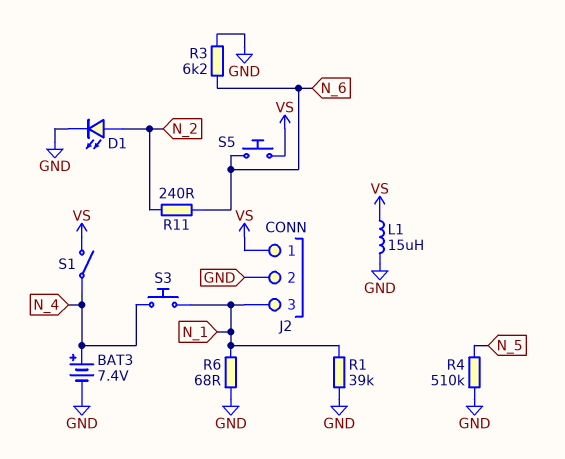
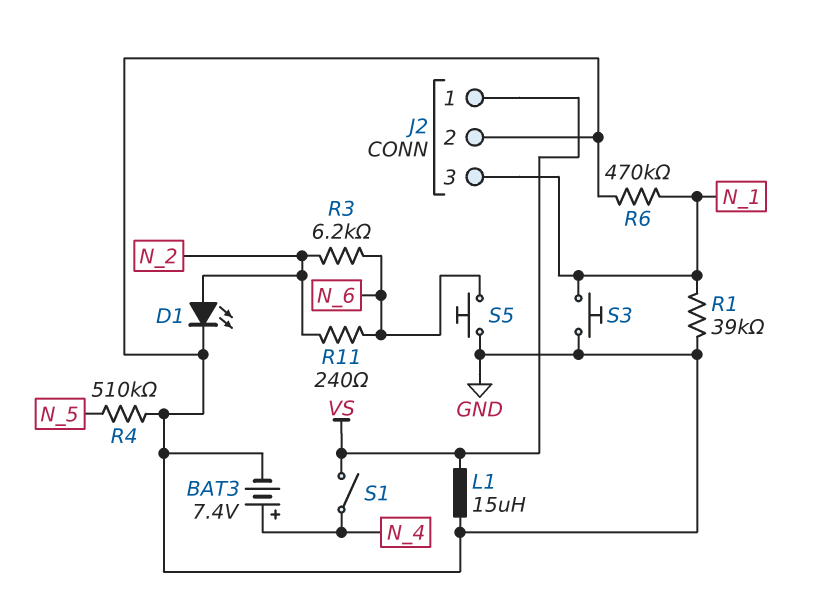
R3: 6.2k (GND, N_6) -> 6.2k (N_2, N_6)
R6: 68 (GND, N_1) -> 470k (GND, N_1)
S3: button (N_1, N_4) -> button (GND, N_1)
S5: button (N_6, VS) -> button (GND, N_6)

